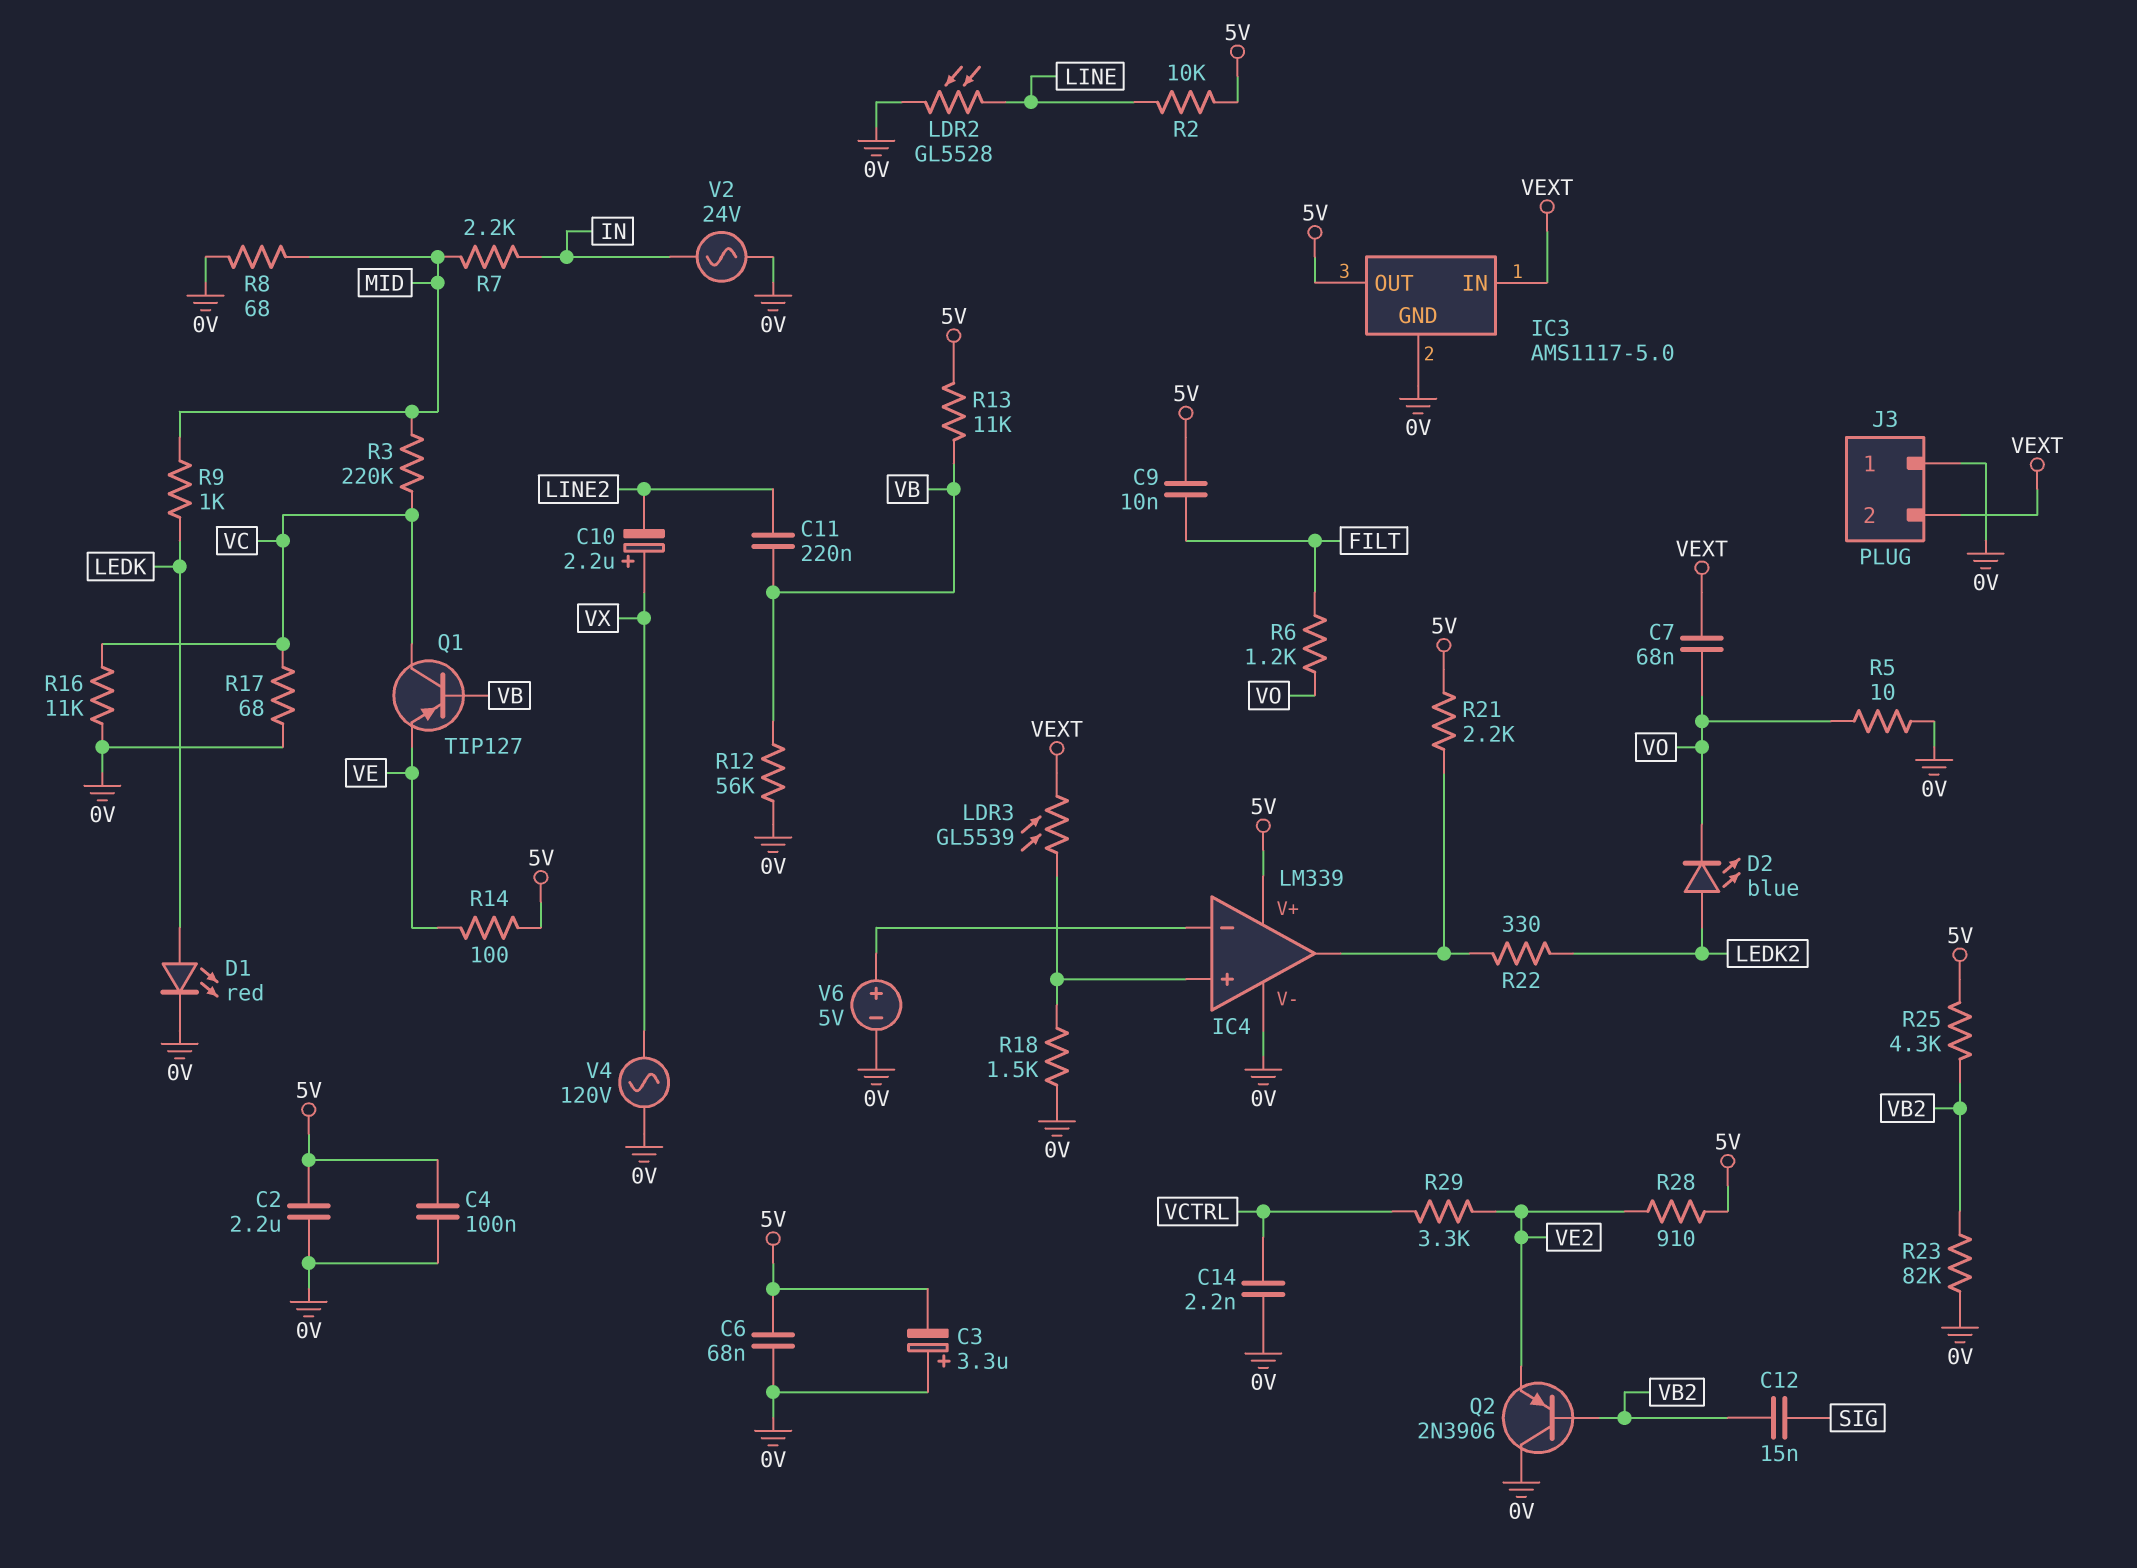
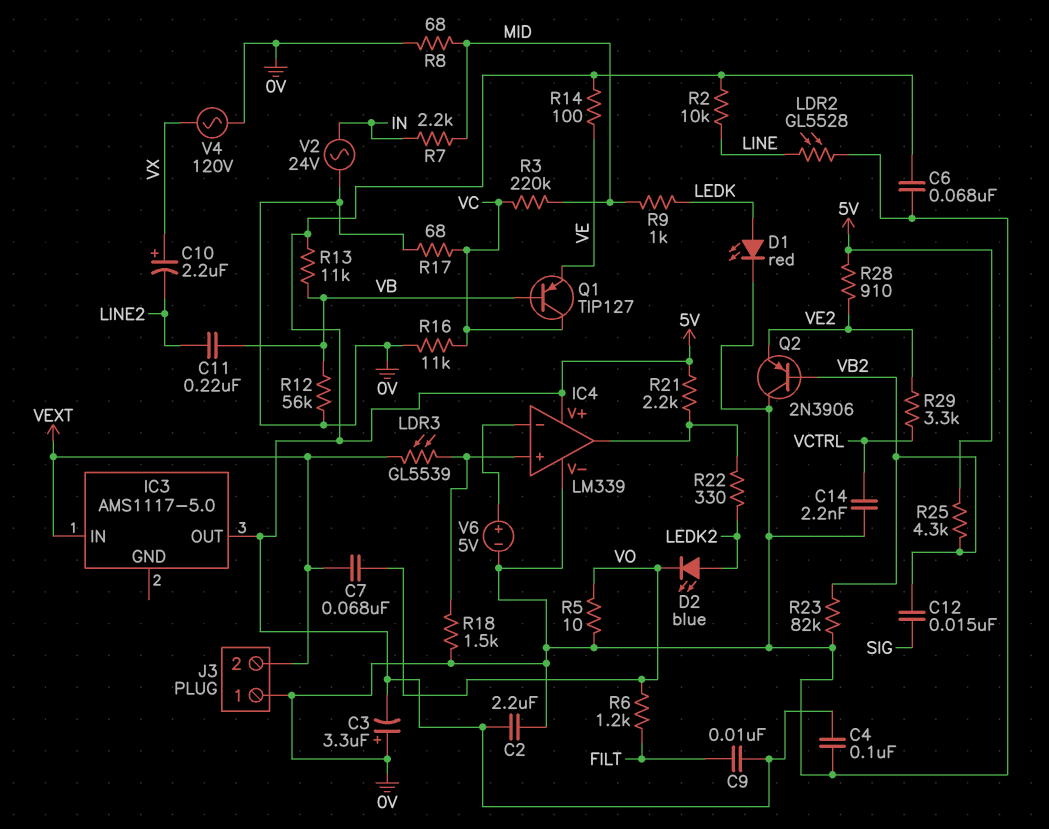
IC3 pin GND: 0V -> none

